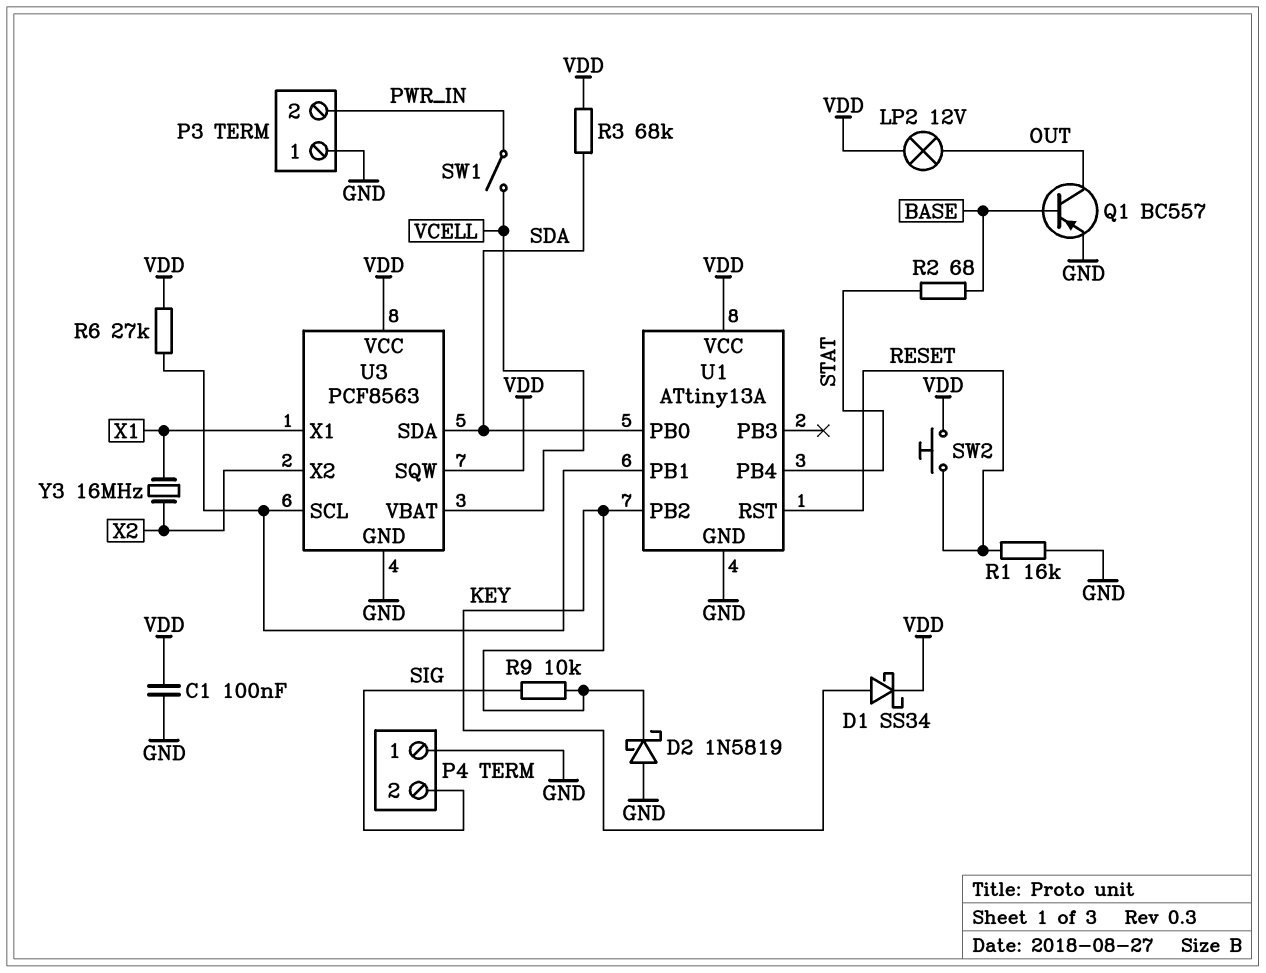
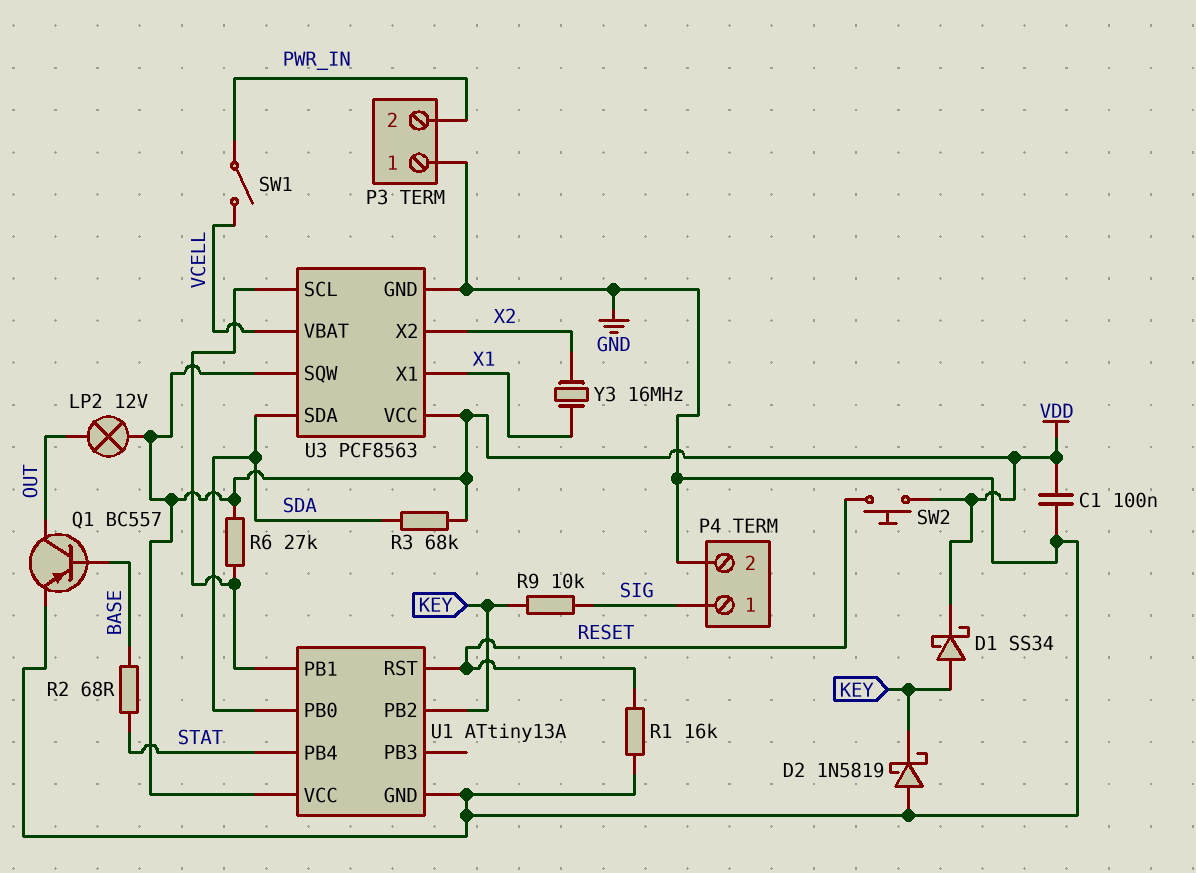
P4 pin 1: GND -> SIG
P4 pin 2: SIG -> GND

